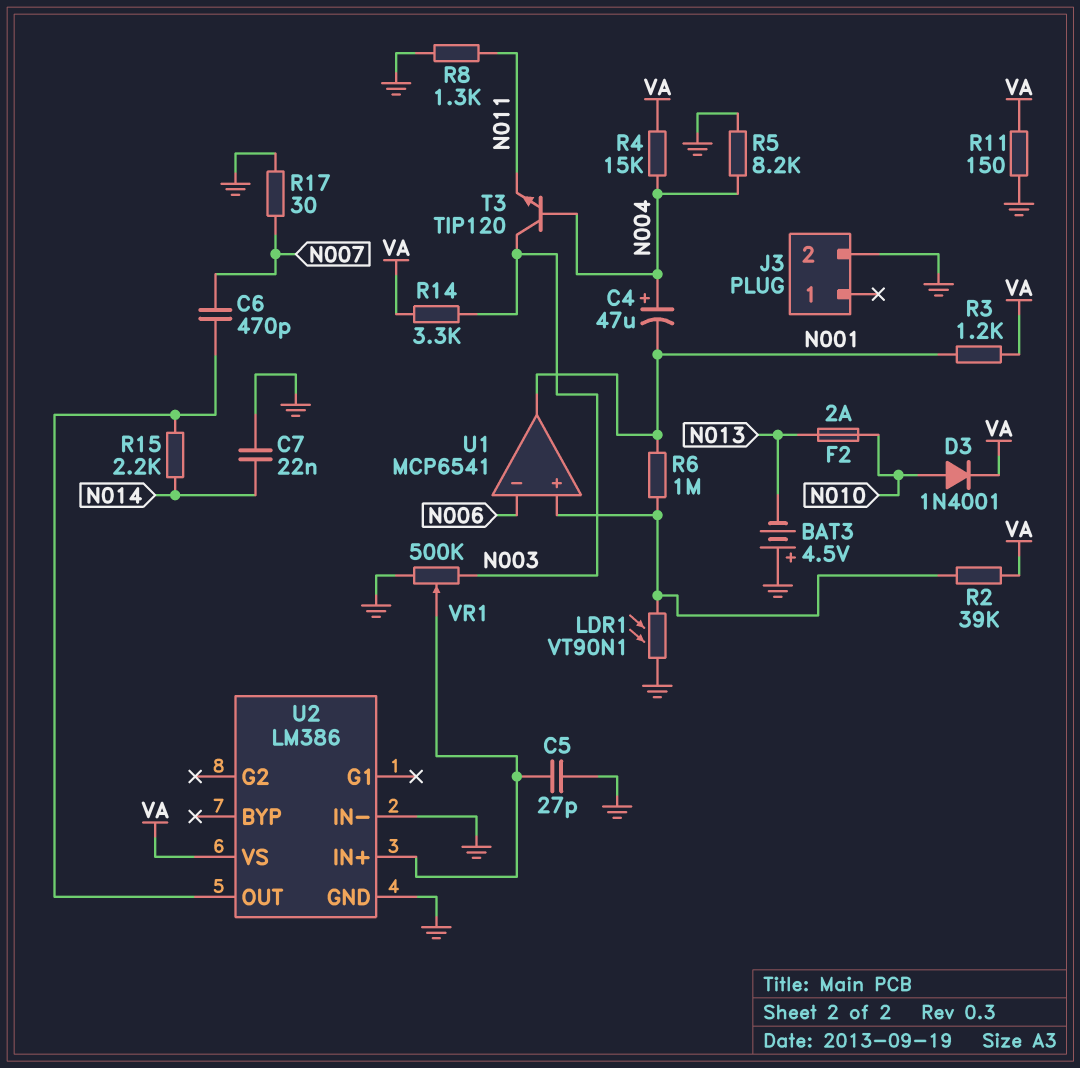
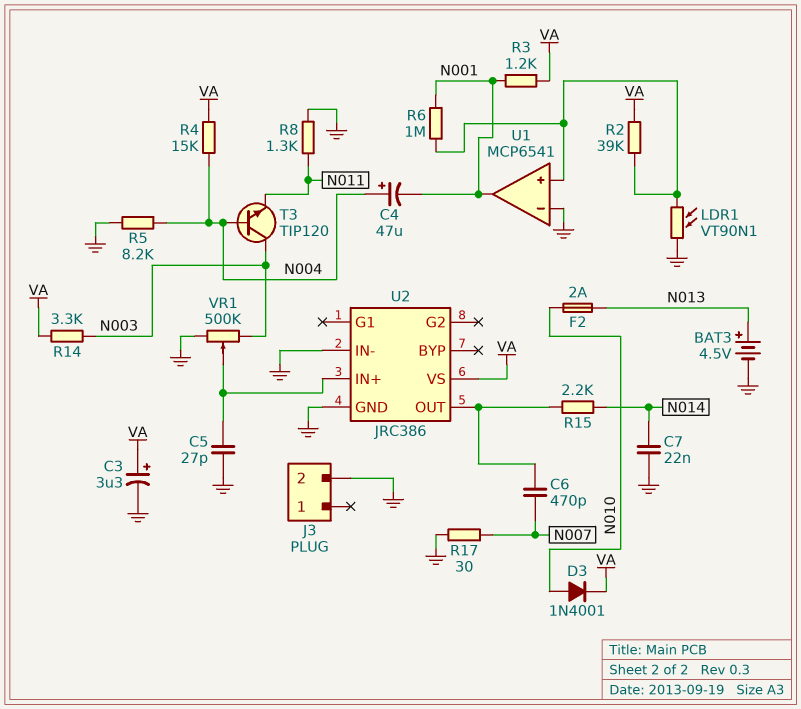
BAT3: 4.5V (plus GND, minus N013) -> 4.5V (plus N013, minus GND)
C3: none -> 3.3uF (plus VA, minus GND)
R11: 150 (GND, VA) -> none
U1 pin in-: N006 -> GND
U2: LM386 -> JRC386

